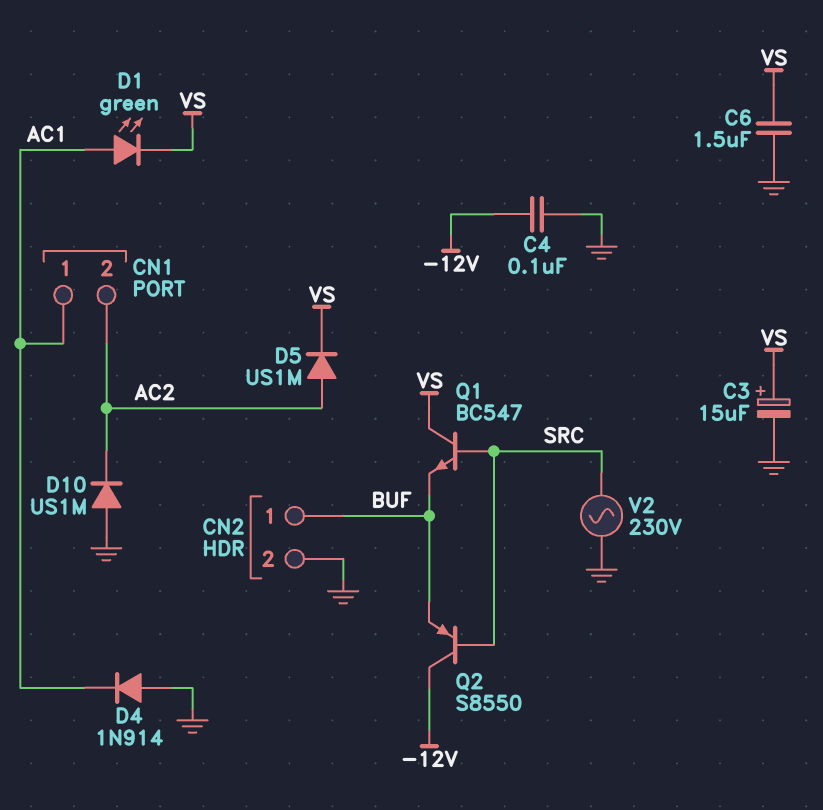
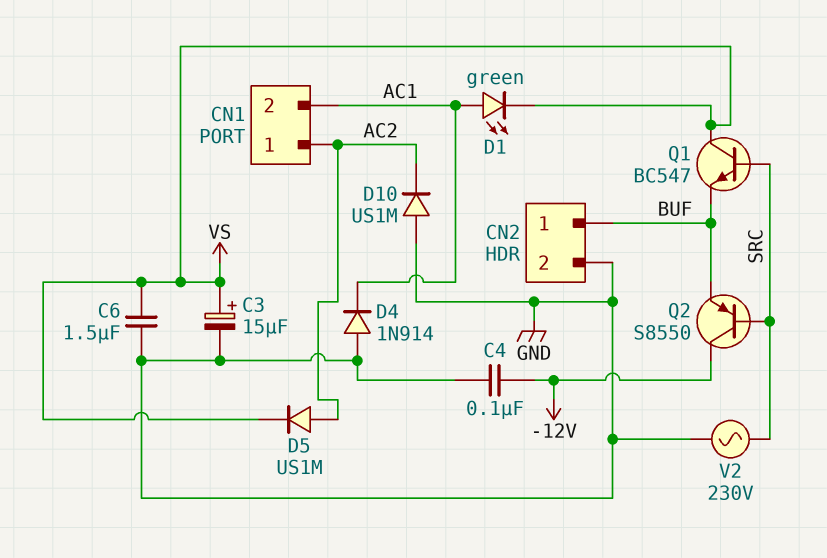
CN1 pin 1: AC1 -> AC2
CN1 pin 2: AC2 -> AC1

